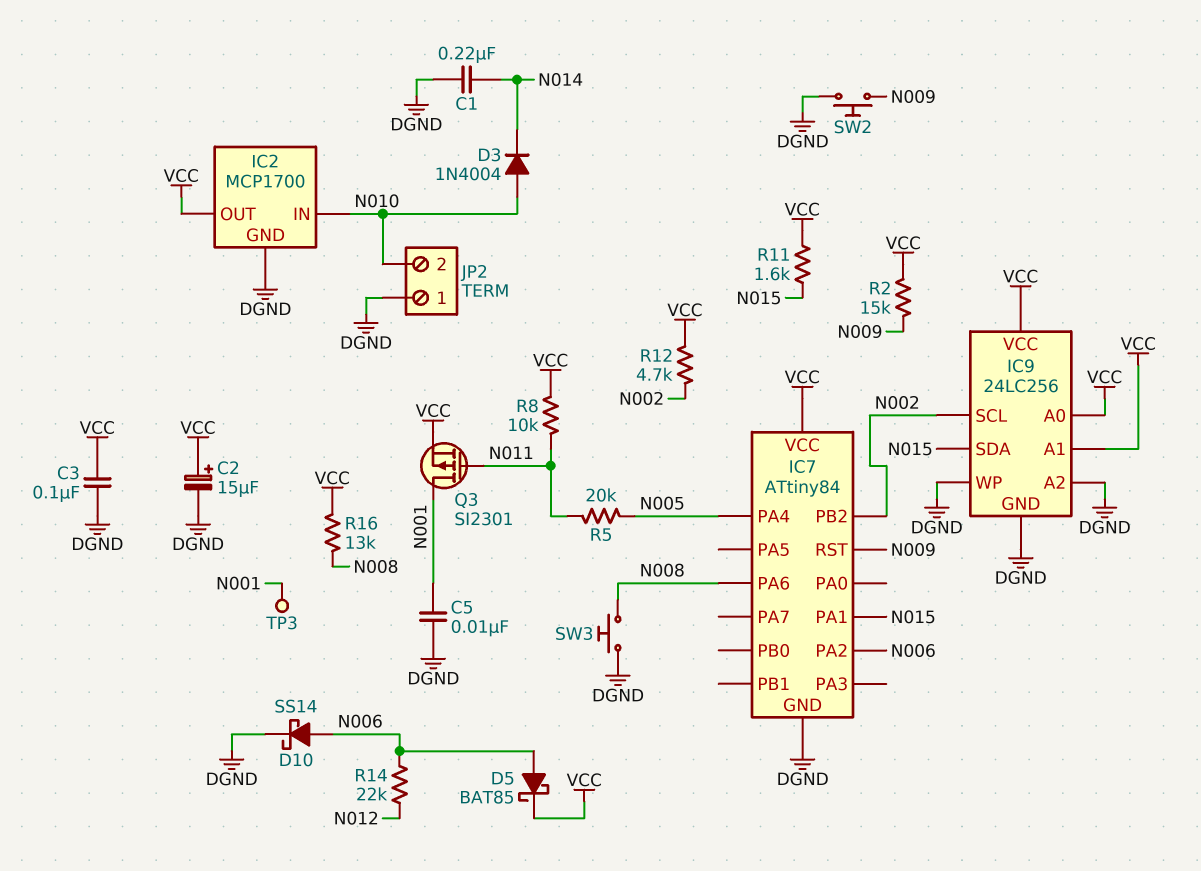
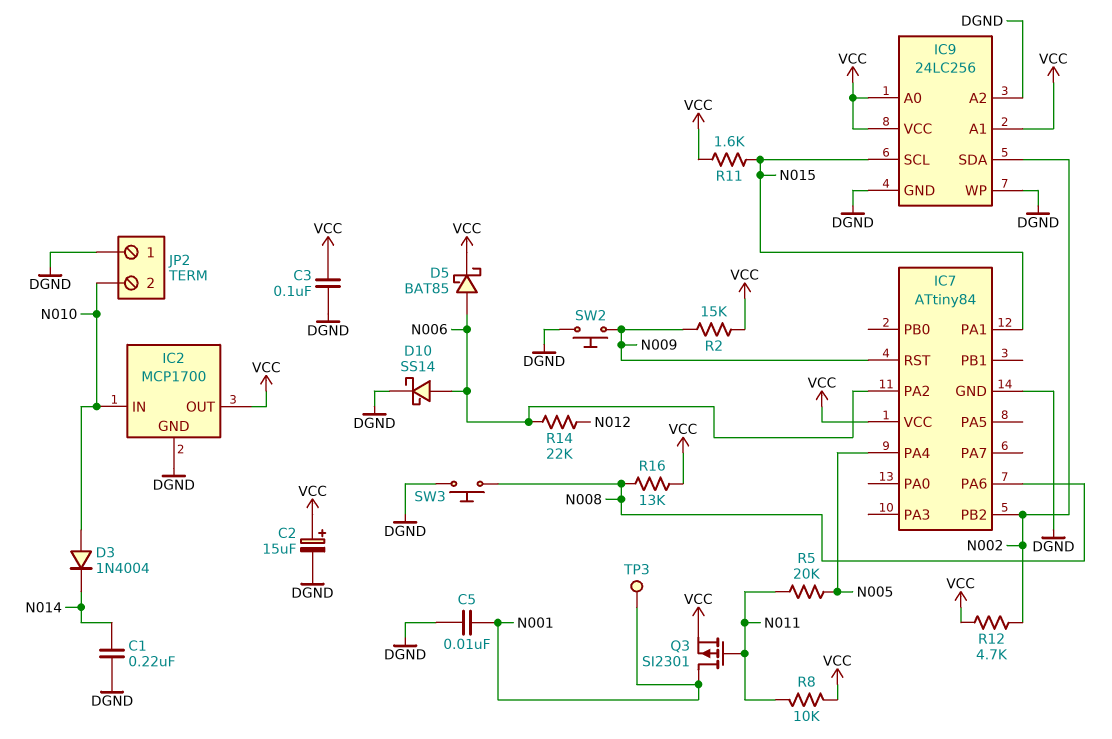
IC9 pin SCL: N002 -> N015
IC9 pin SDA: N015 -> N002

